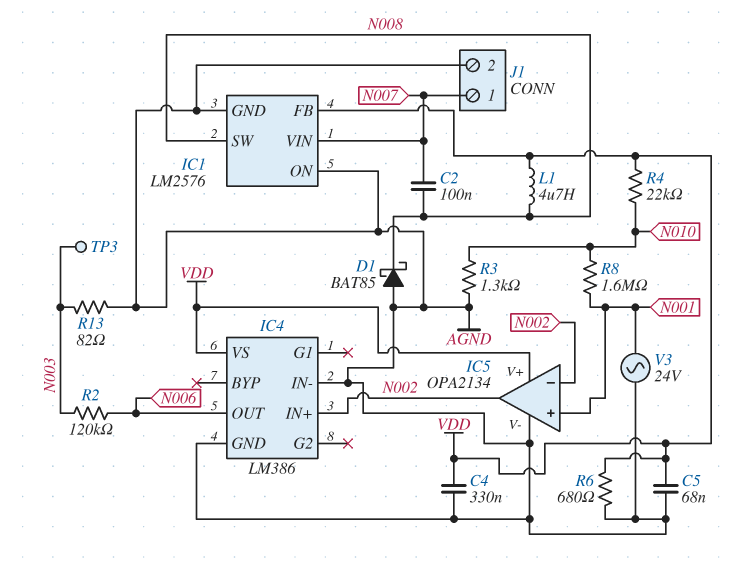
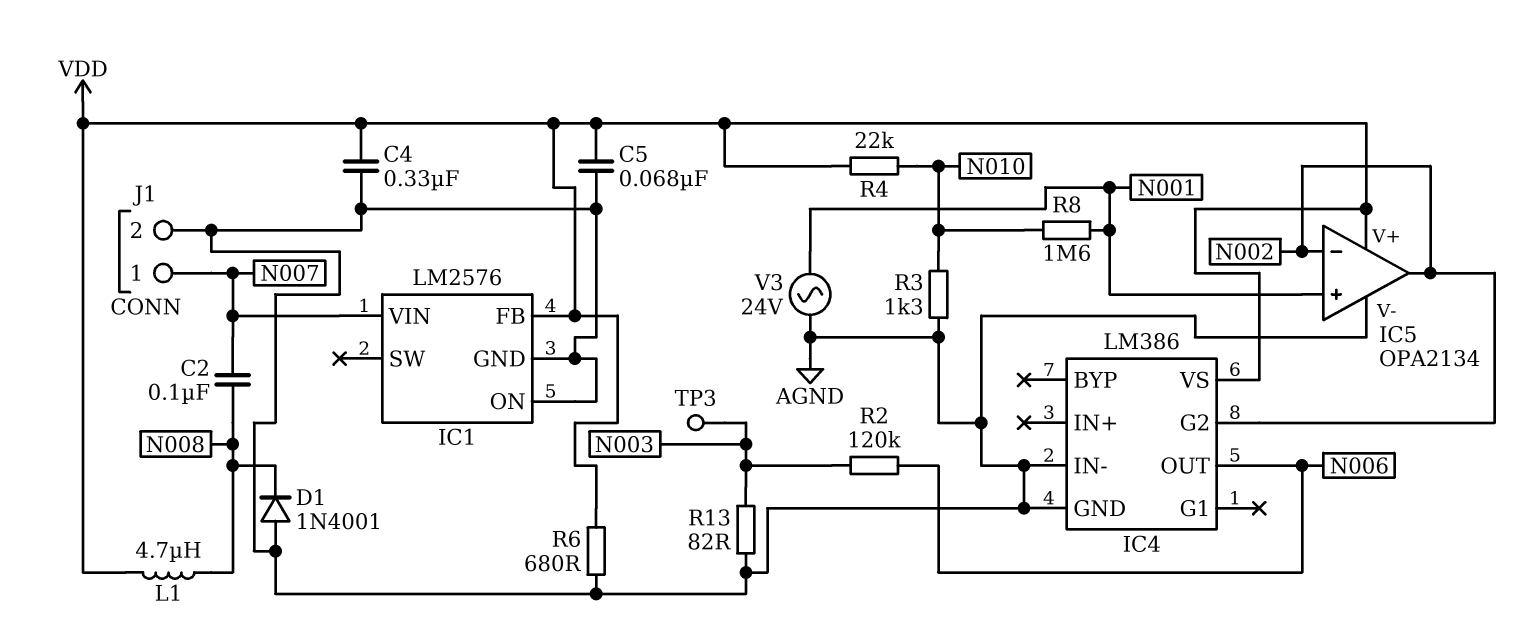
D1: schottky BAT85 (A AGND, K N008) -> diode 1N4001 (A AGND, K N008)
IC1 pin SW: N008 -> none
IC4 pin G2: none -> N002
IC4 pin IN+: N002 -> none

